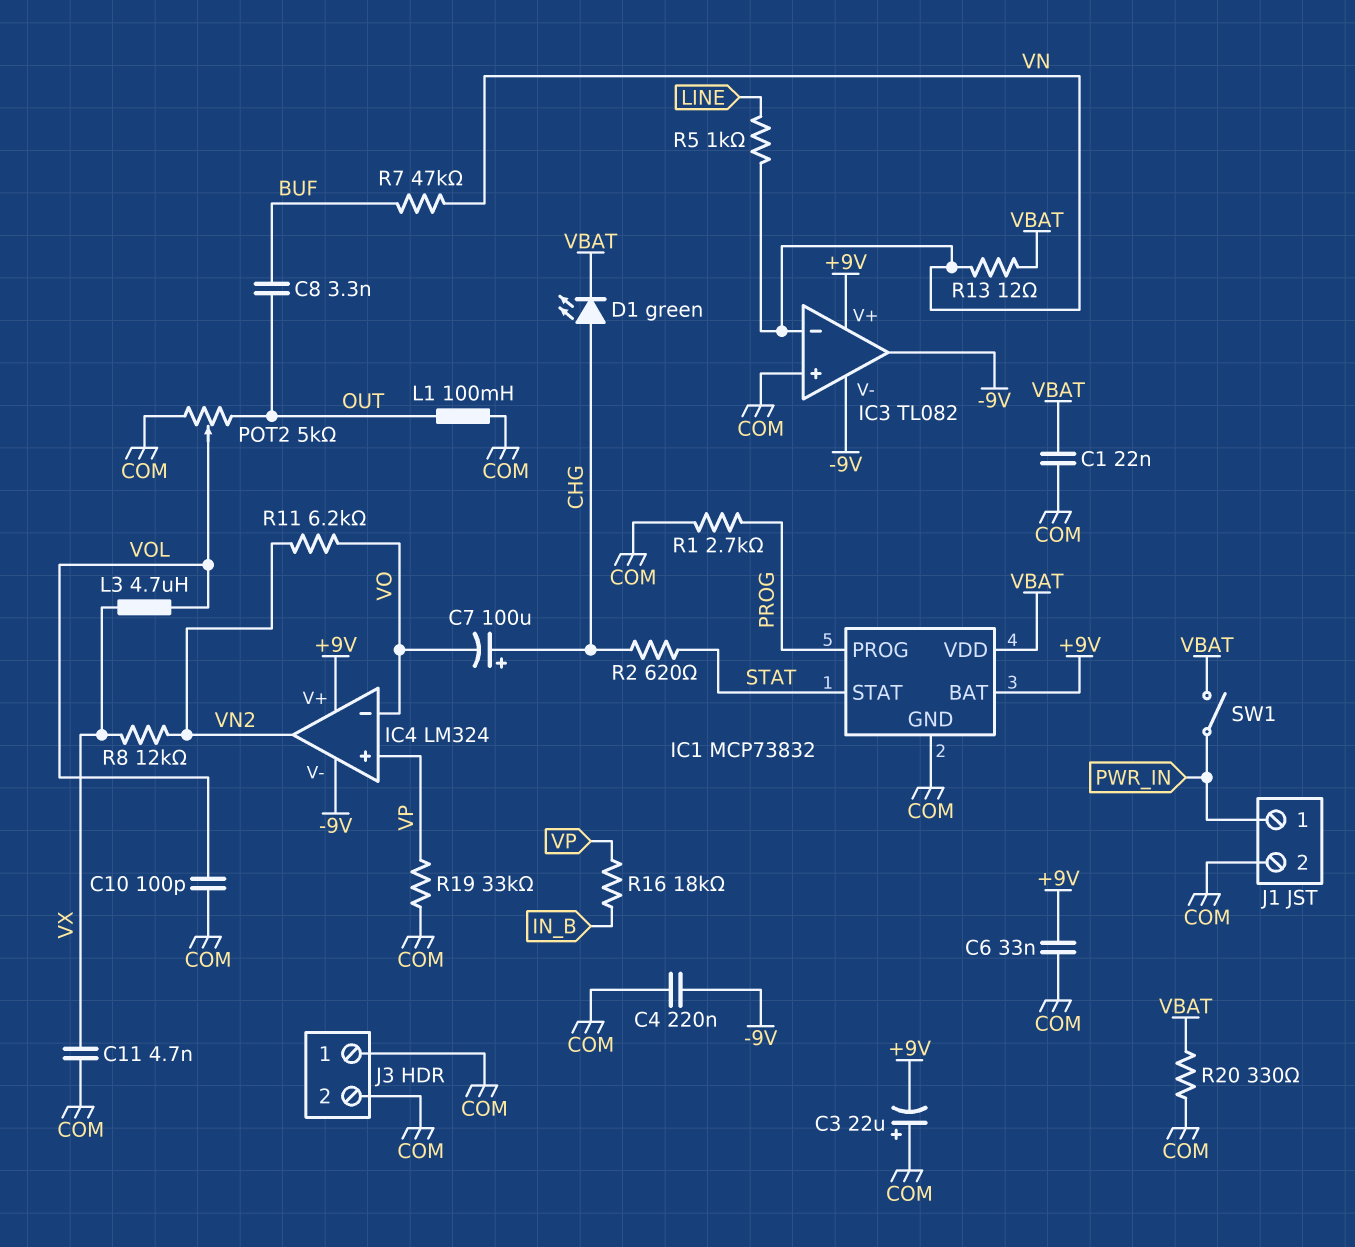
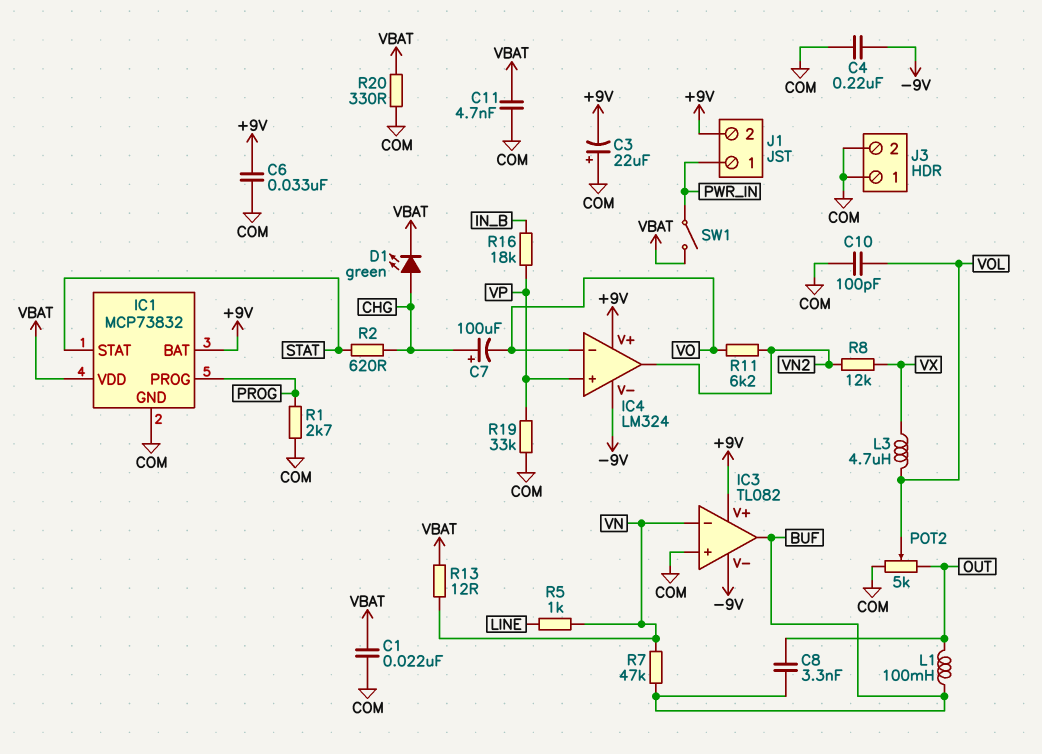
C11: 4.7nF (COM, VX) -> 4.7nF (COM, VBAT)
IC3 pin out: -9V -> BUF
J1 pin 2: COM -> +9V
L1: 100mH (COM, OUT) -> 100mH (BUF, OUT)

